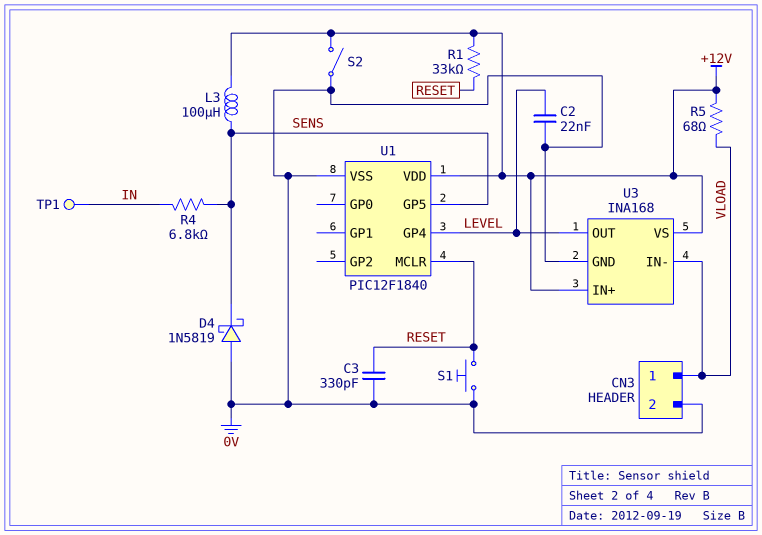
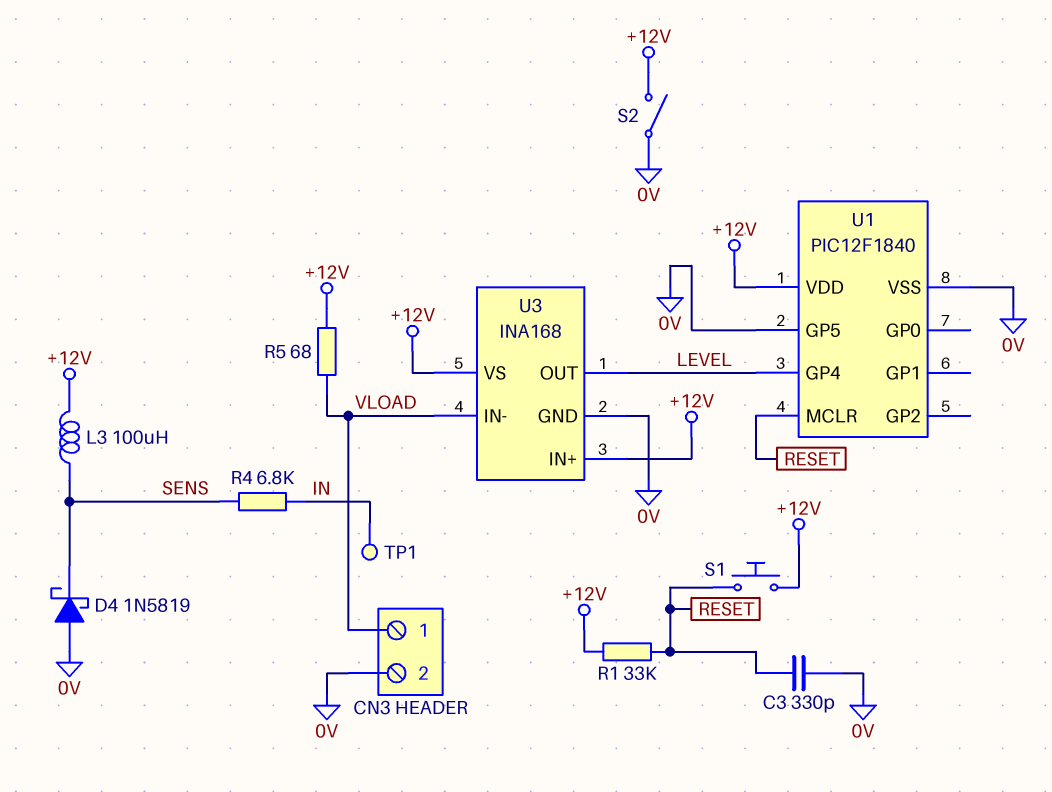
C2: 22nF (0V, LEVEL) -> none
S1: button (0V, RESET) -> button (+12V, RESET)
U1 pin GP5: SENS -> 0V

